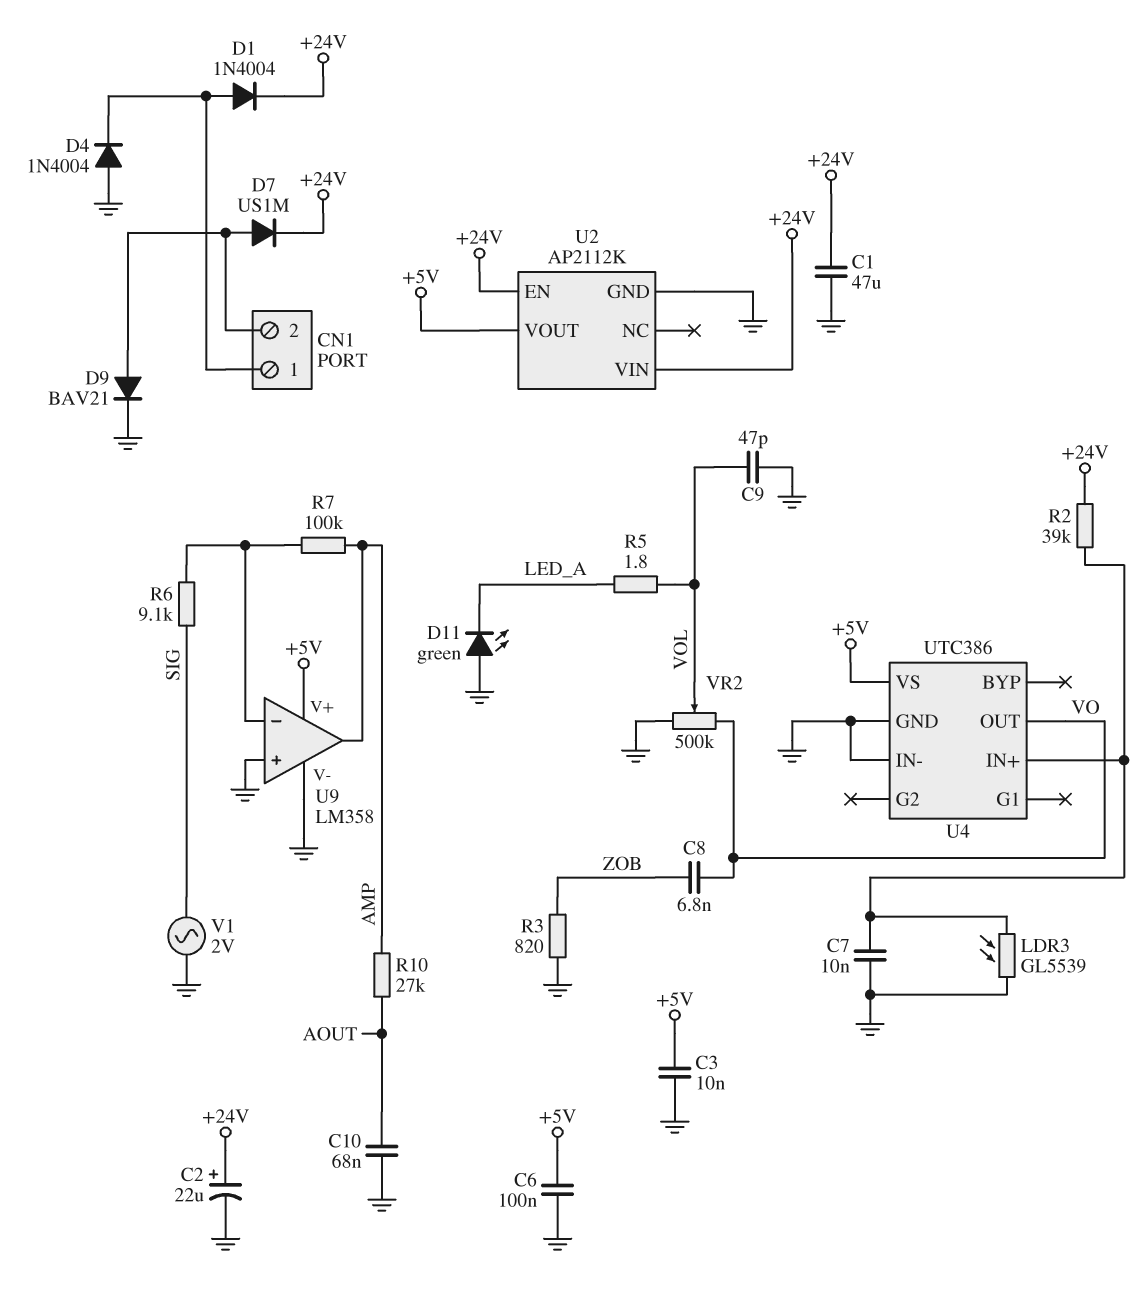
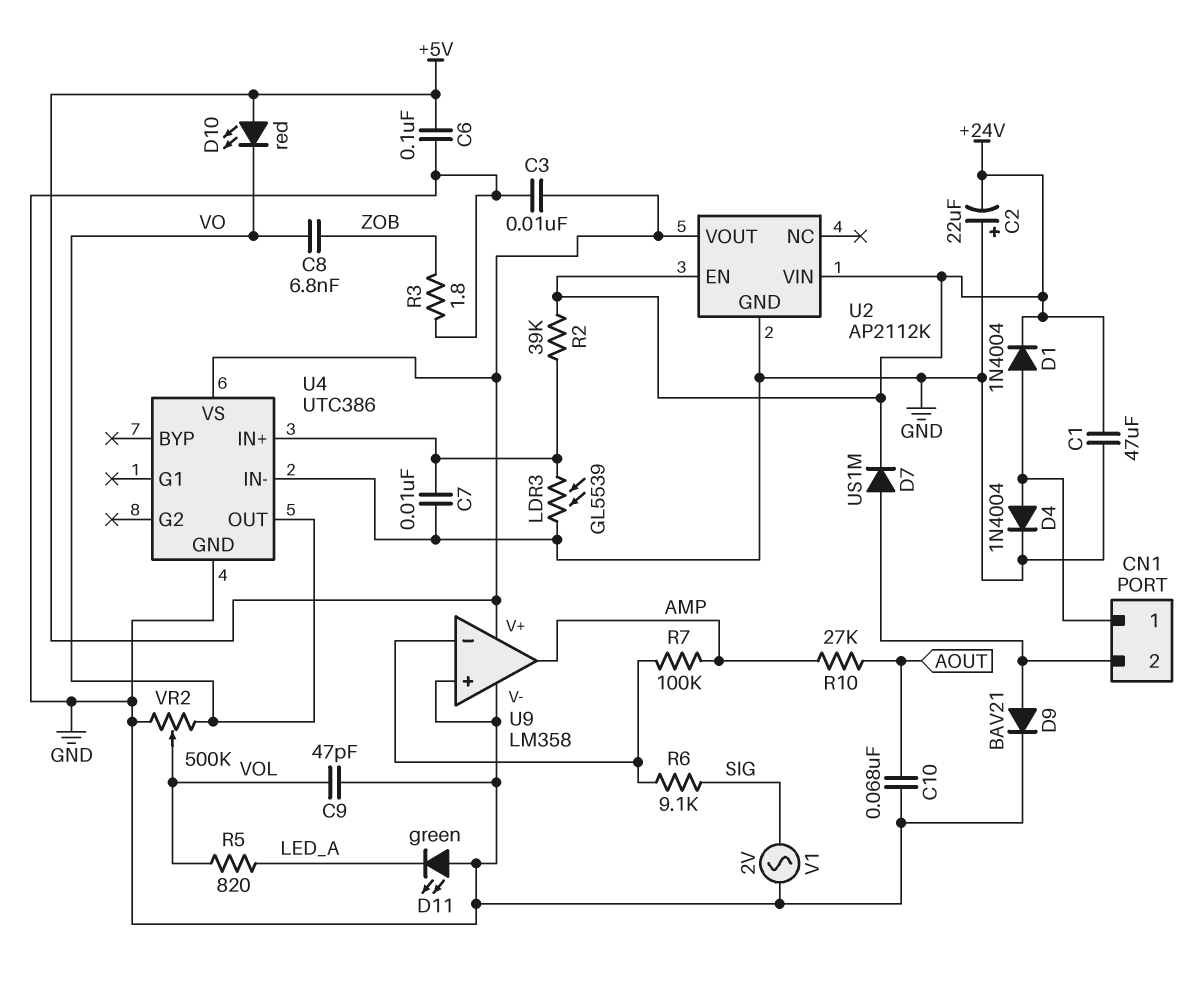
C2: 22uF (plus +24V, minus GND) -> 22uF (plus GND, minus +24V)
D4: diode 1N4004 (A GND, K CN1/1) -> diode 1N4004 (A CN1/1, K GND)
D10: none -> LED red (A +5V, K VO)
R3: 820 (GND, ZOB) -> 1.8 (GND, ZOB)
R5: 1.8 (LED_A, VOL) -> 820 (LED_A, VOL)

